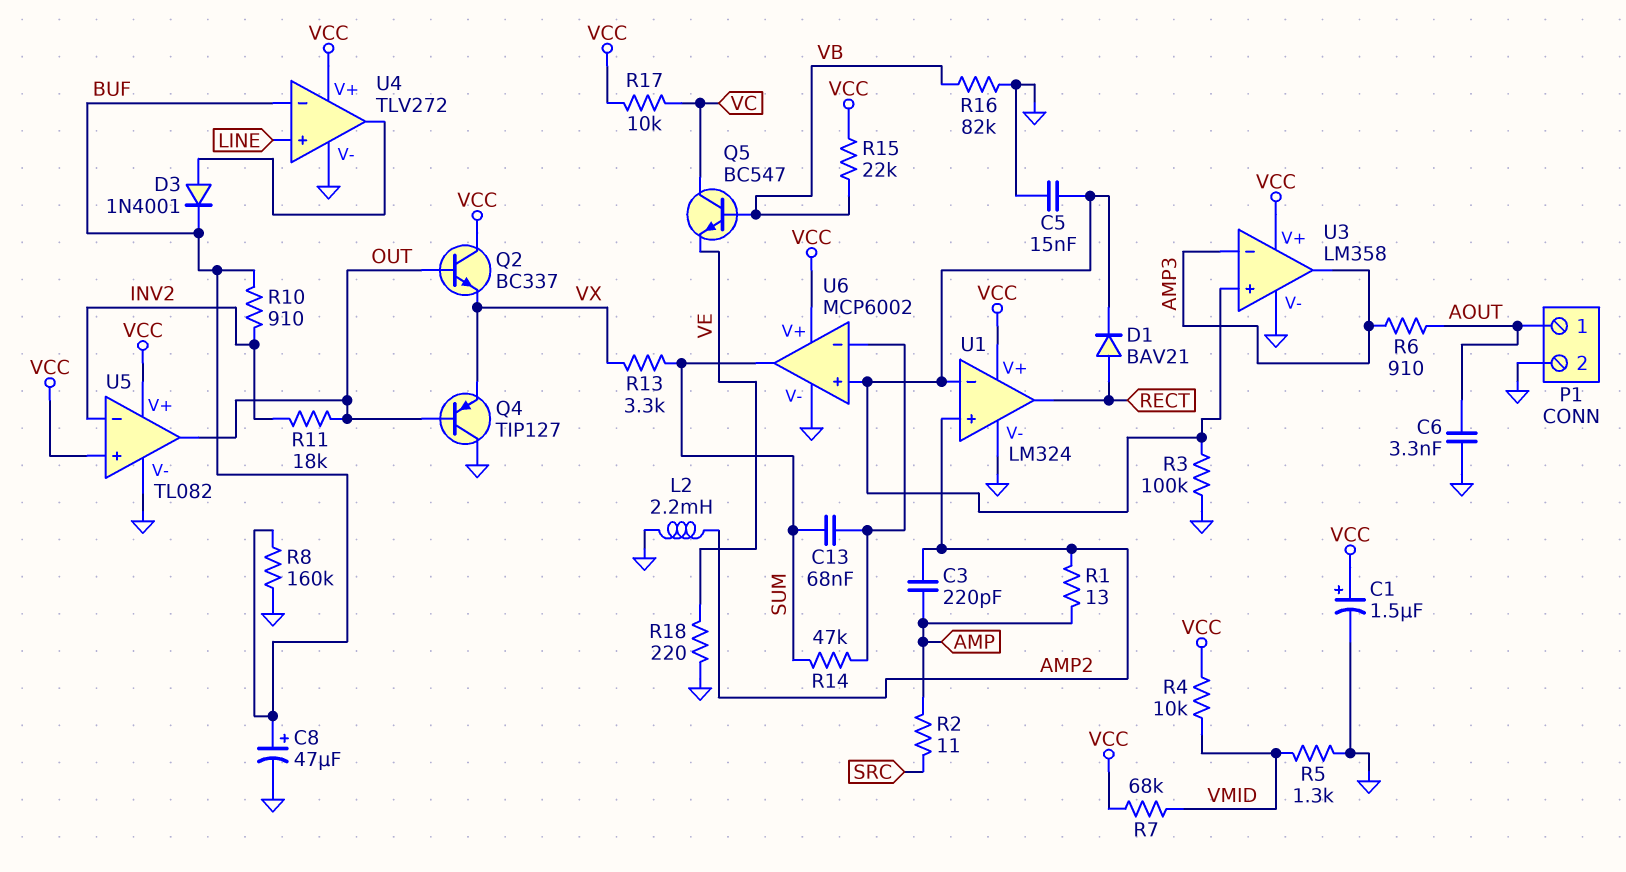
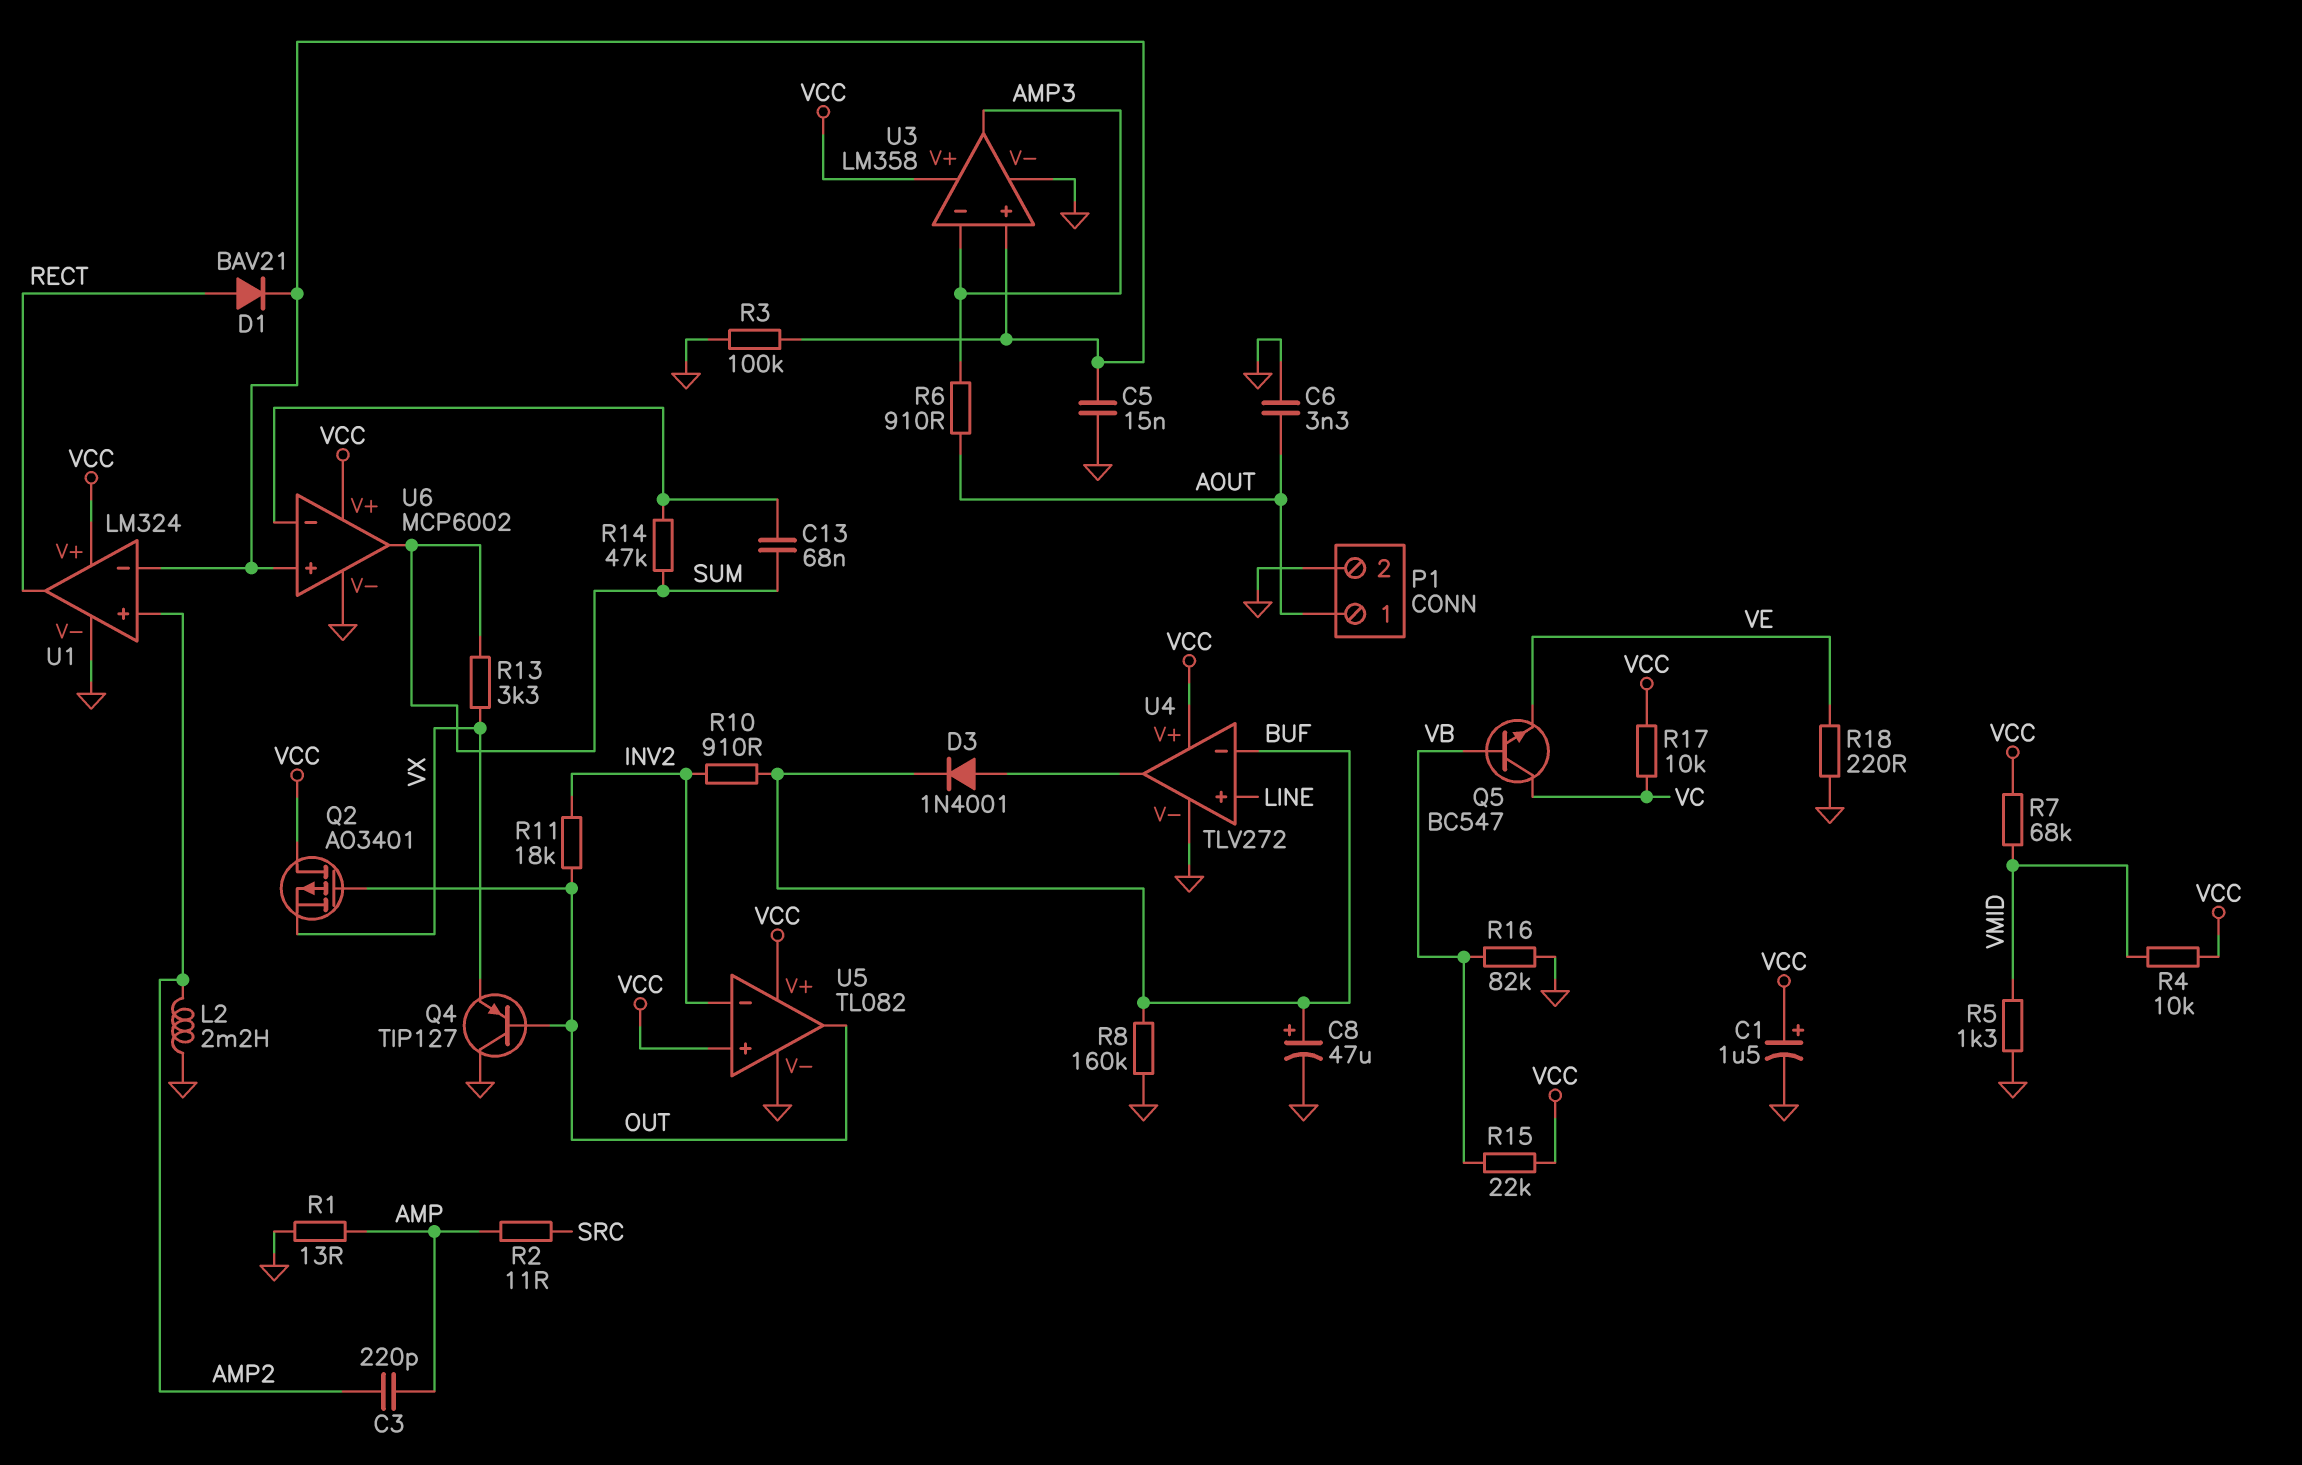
Q2: NPN BC337 (B OUT, C VCC, E VX) -> PMOS AO3401 (G OUT, D VCC, S VX)
R1: 13 (AMP, AMP2) -> 13 (AMP, GND)

